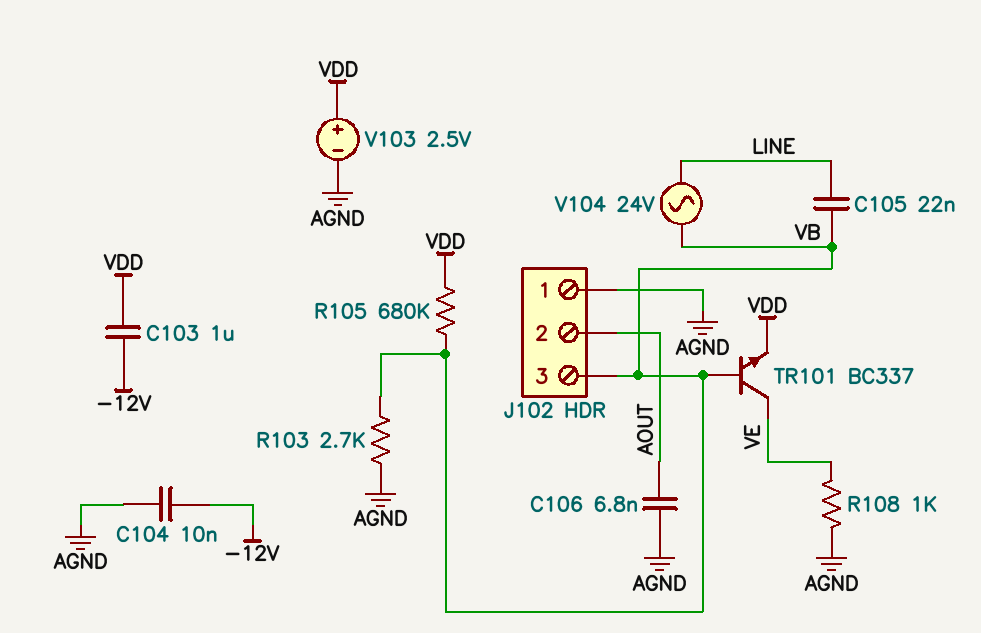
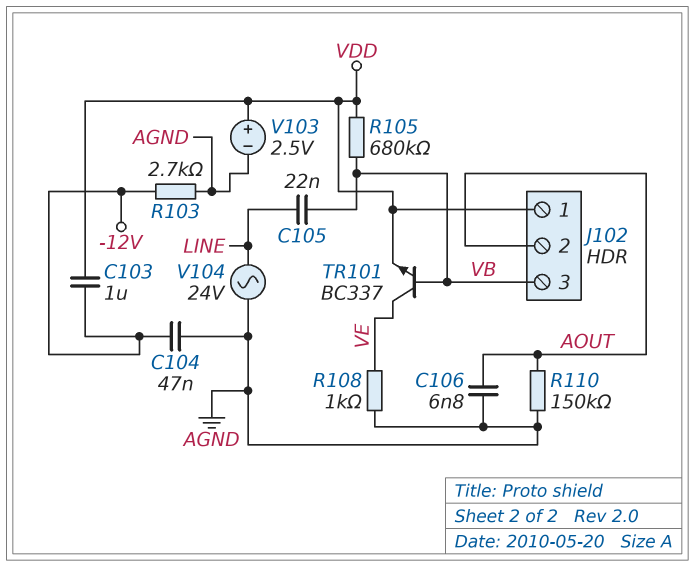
C104: 10nF (-12V, AGND) -> 47nF (-12V, AGND)
J102 pin 1: AGND -> VDD
R103: 2.7k (AGND, VB) -> 2.7k (-12V, AGND)
R110: none -> 150k (AGND, AOUT)
V104: AC 24V (LINE, VB) -> AC 24V (AGND, LINE)

